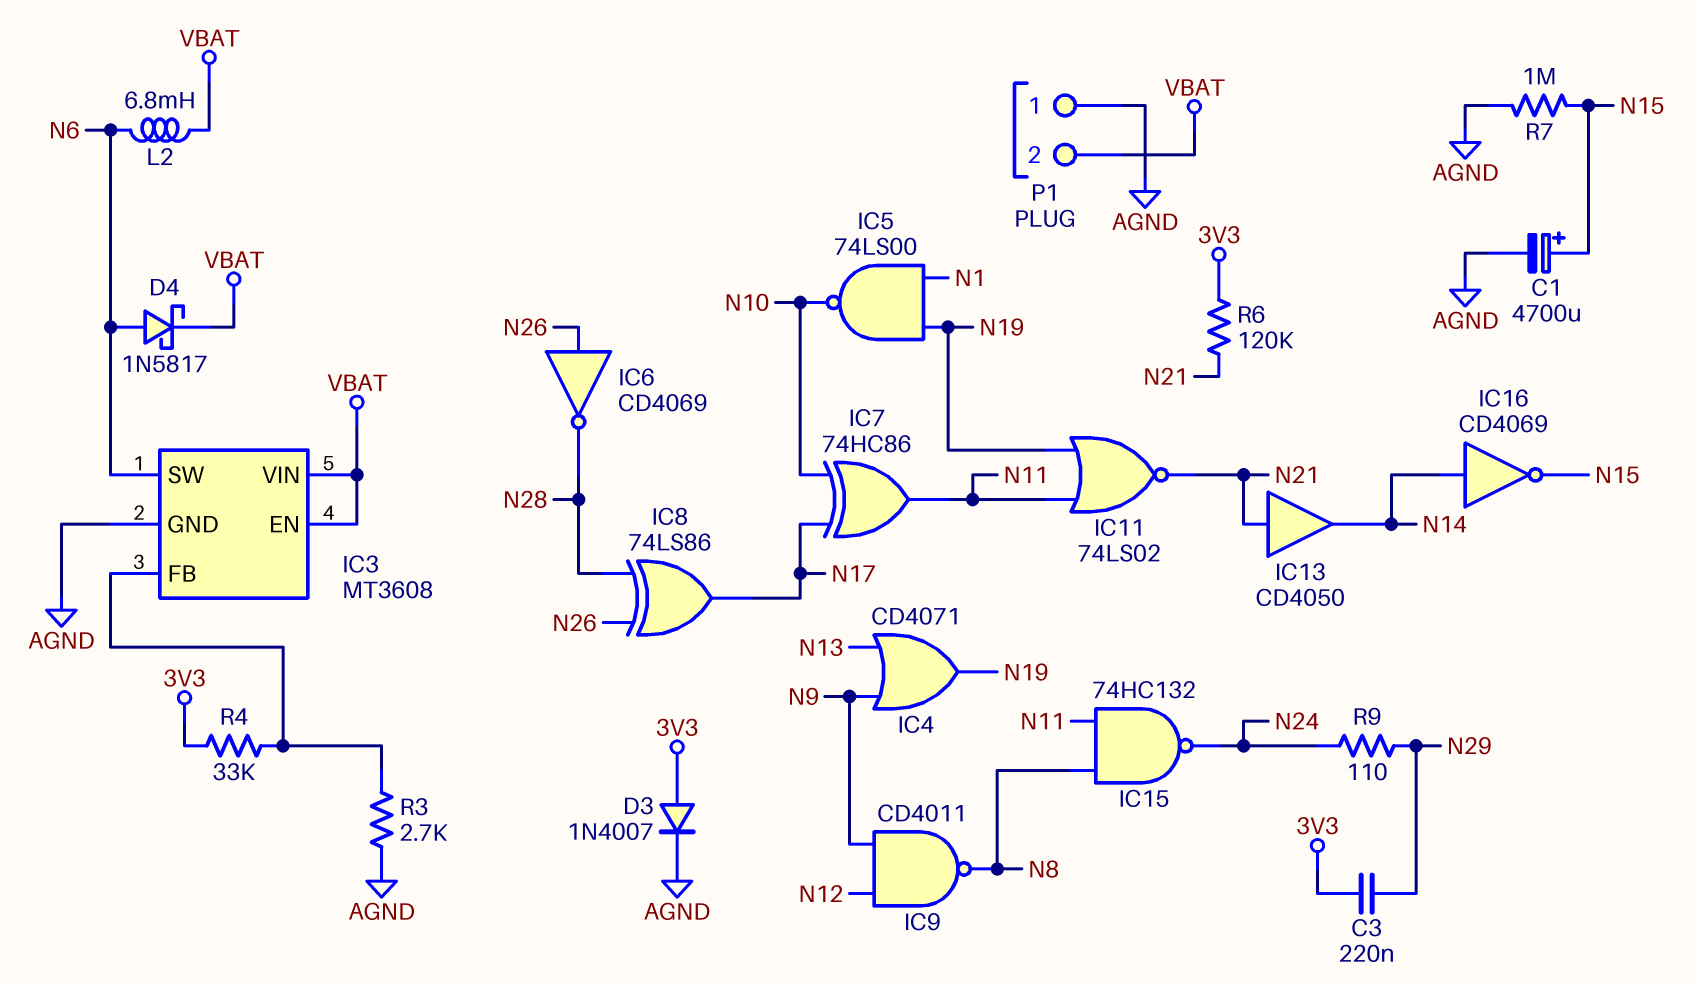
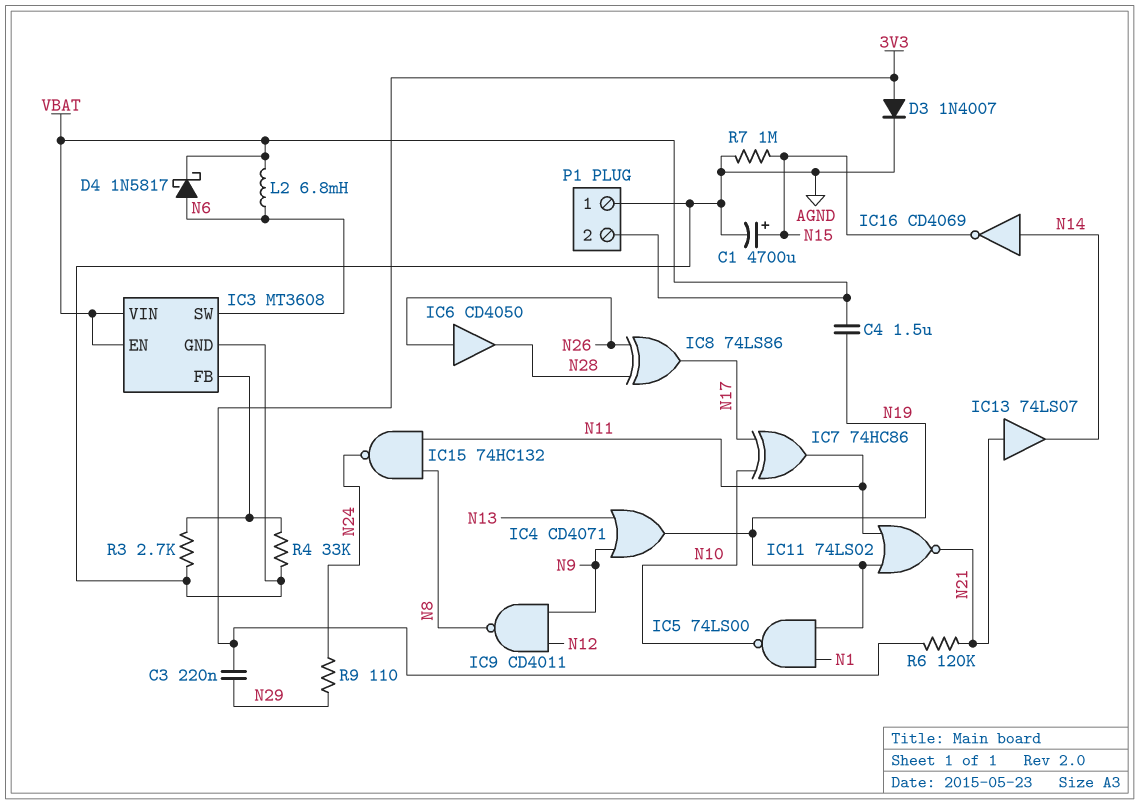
C4: none -> 1.5uF (N19, VBAT)
IC6: NOT CD4069 (in N26, out N28) -> buffer CD4050 (in N26, out N28)
IC13: buffer CD4050 (in N21, out N14) -> buffer 74LS07 (in N21, out N14)
R4: 33k (3V3, IC3/FB) -> 33k (AGND, IC3/FB)

